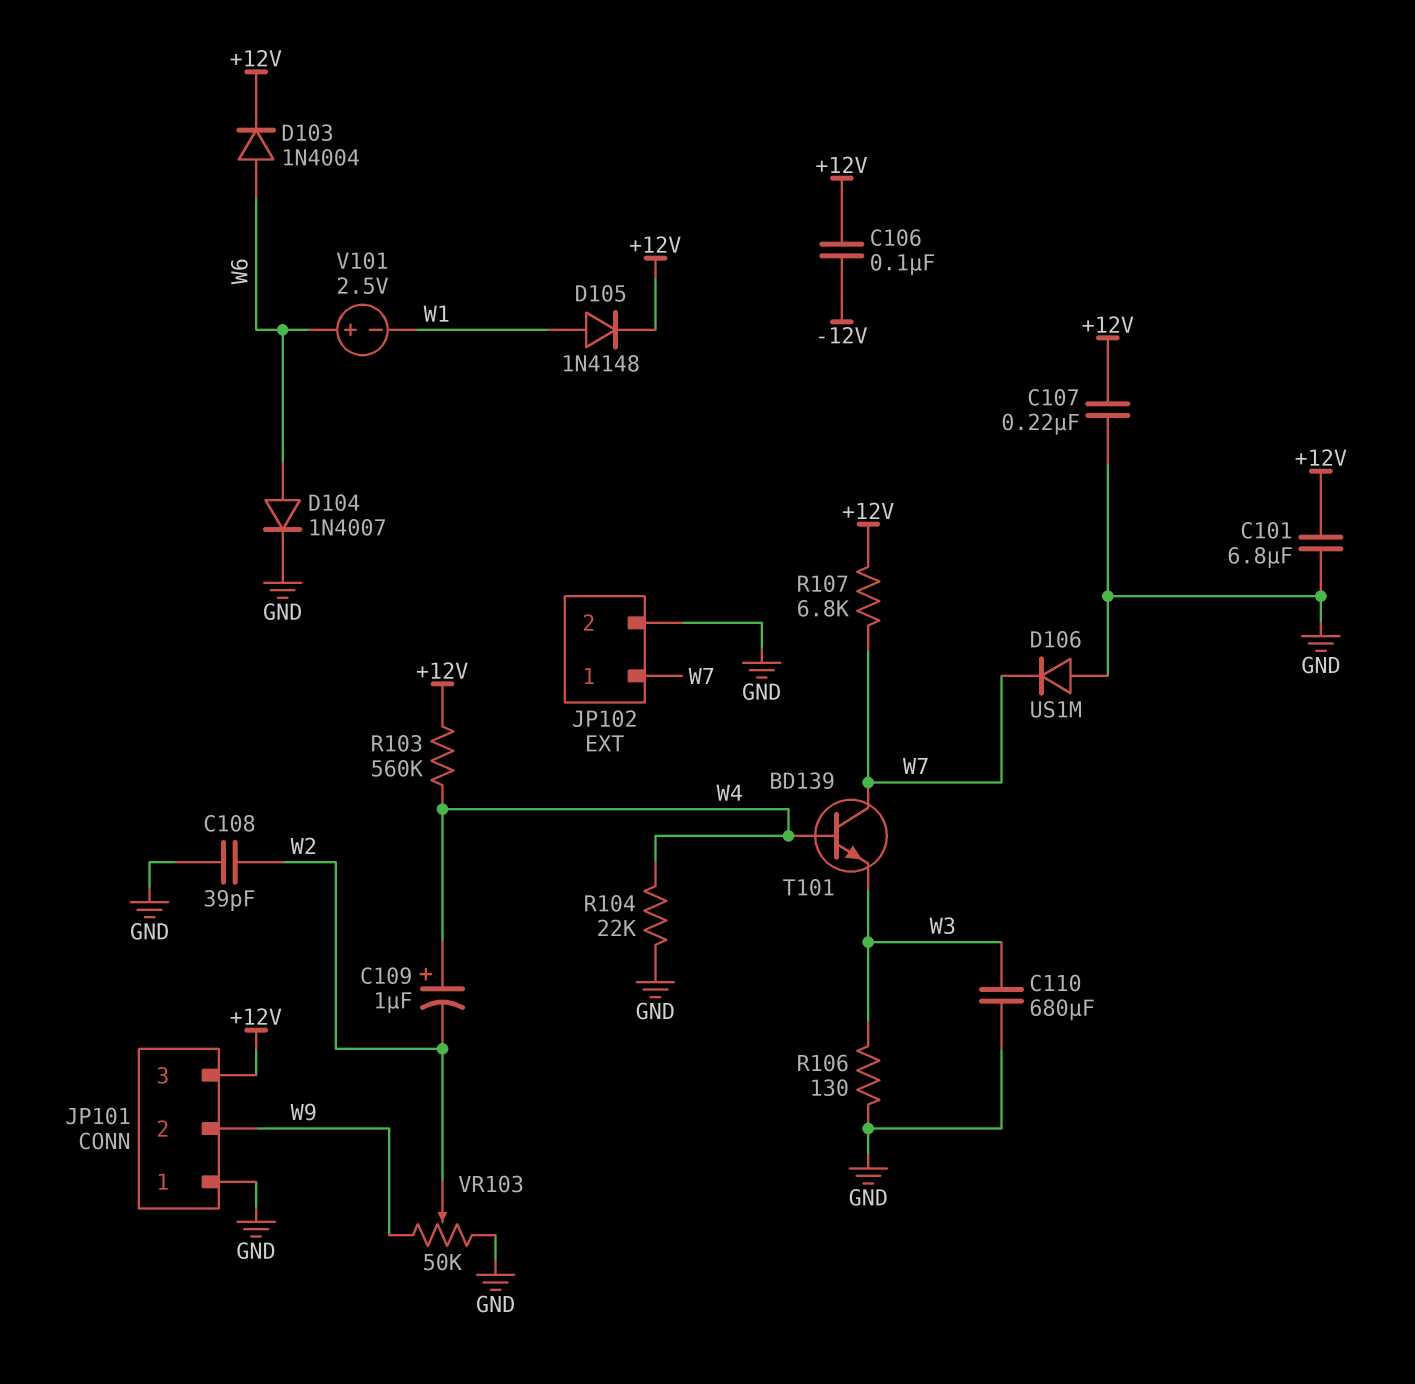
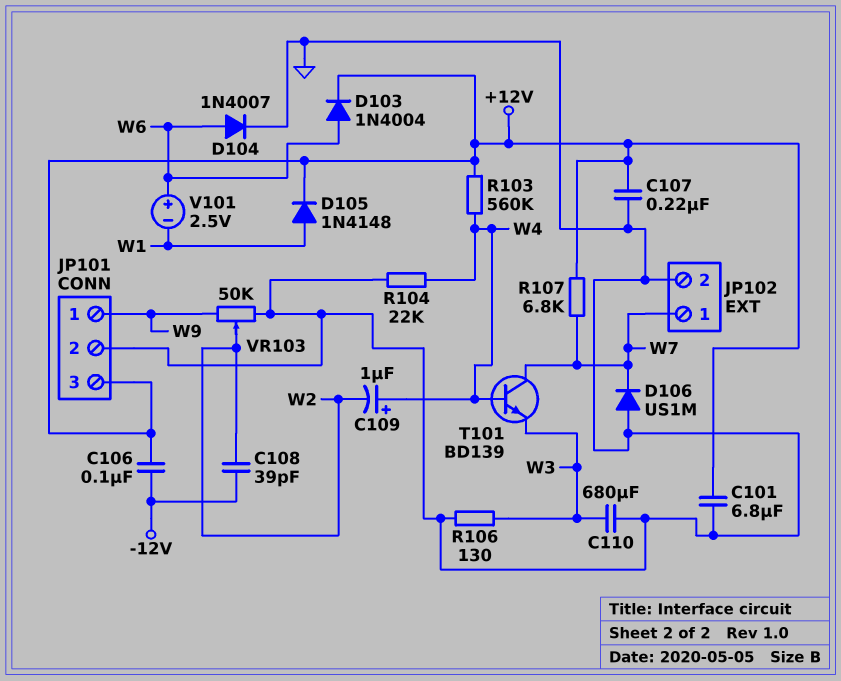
C108: 39pF (GND, W2) -> 39pF (-12V, W2)
JP101 pin 1: GND -> W9
JP101 pin 2: W9 -> GND

